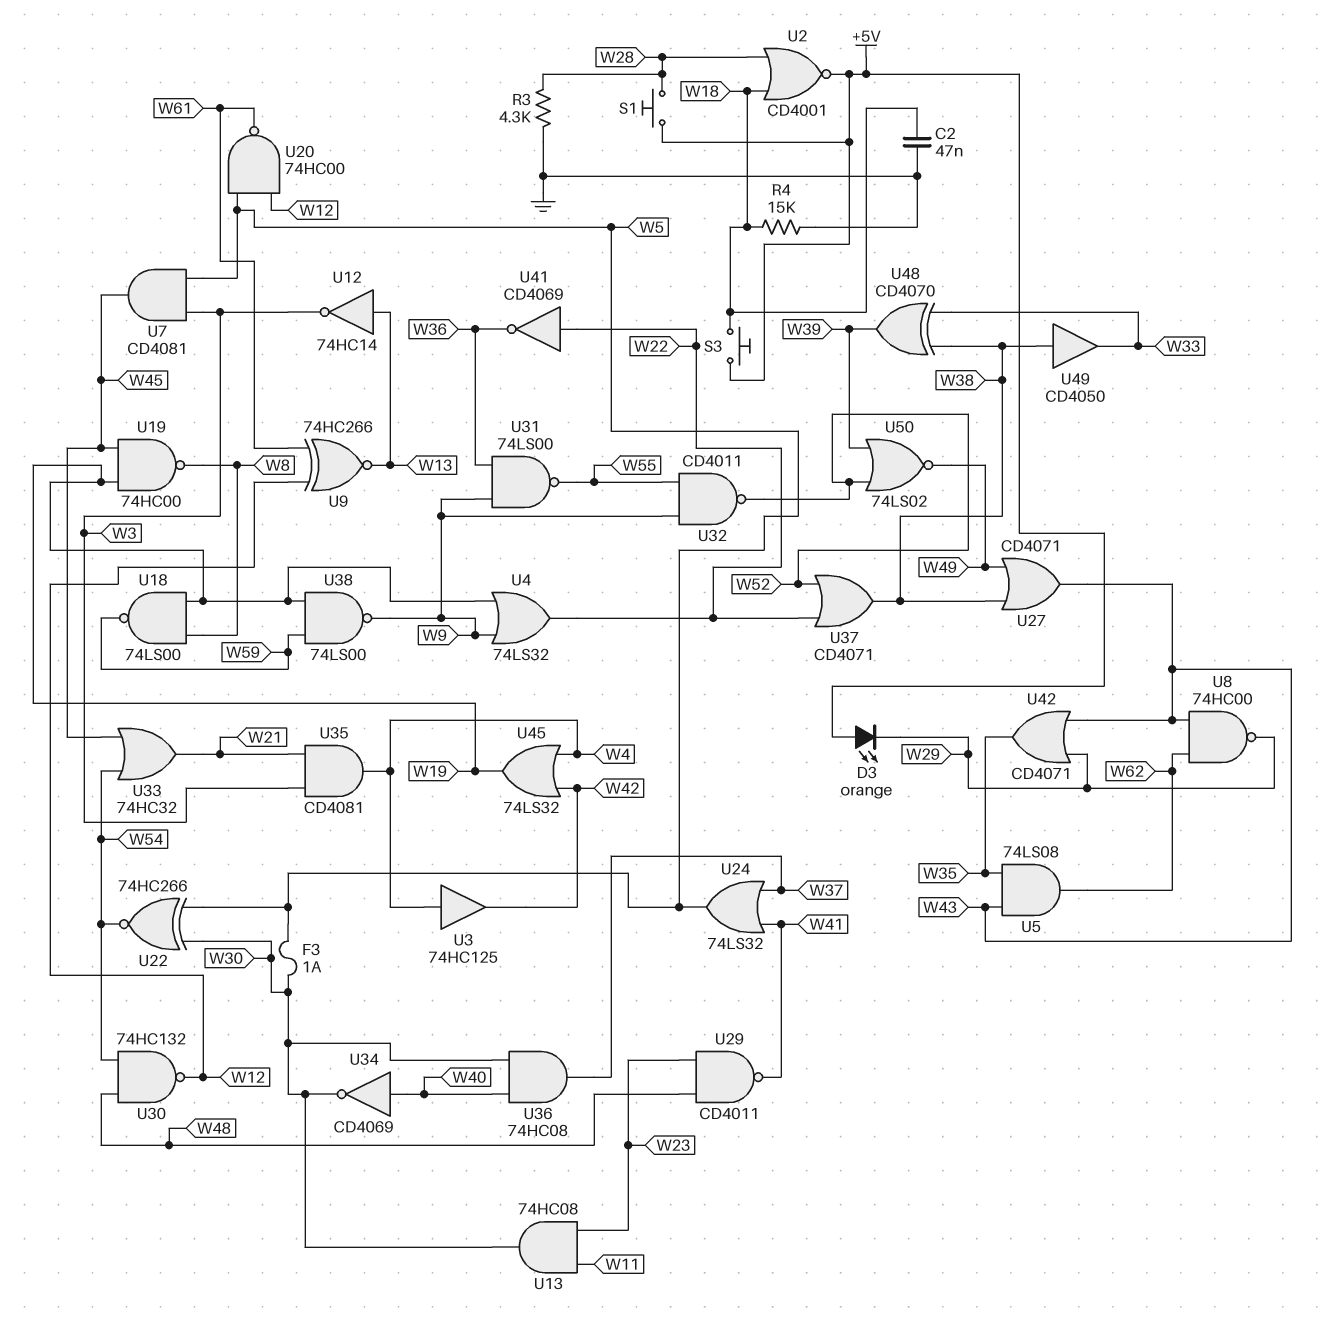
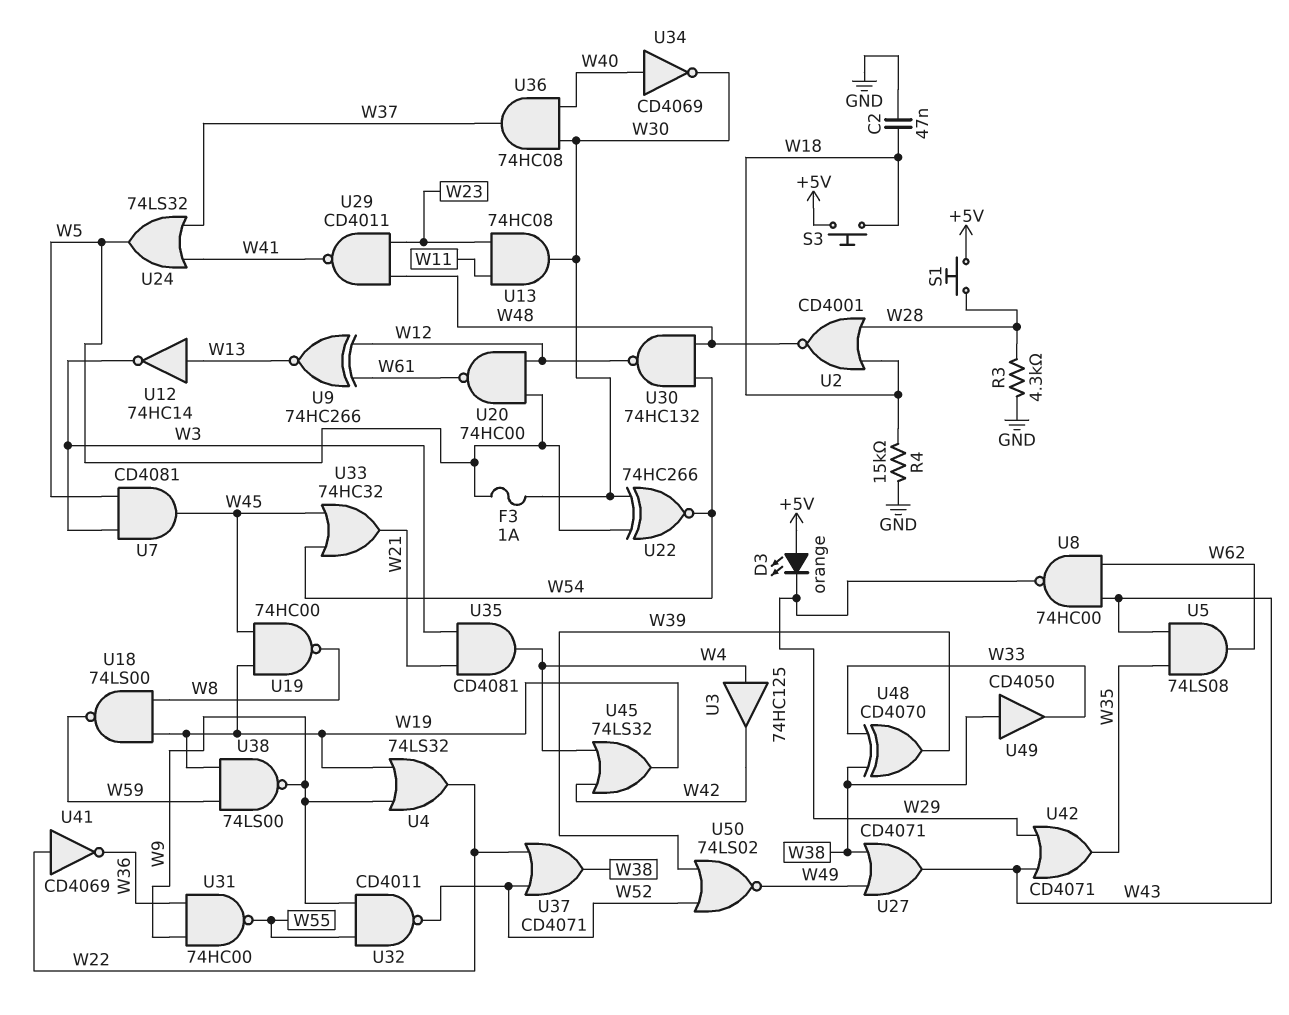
U2: NOR CD4001 (in W18, in W28, out +5V) -> NOR CD4001 (in W18, in W28, out W48)
U31: NAND 74LS00 (in W9, in W36, out W55) -> NAND 74HC00 (in W9, in W36, out W55)

